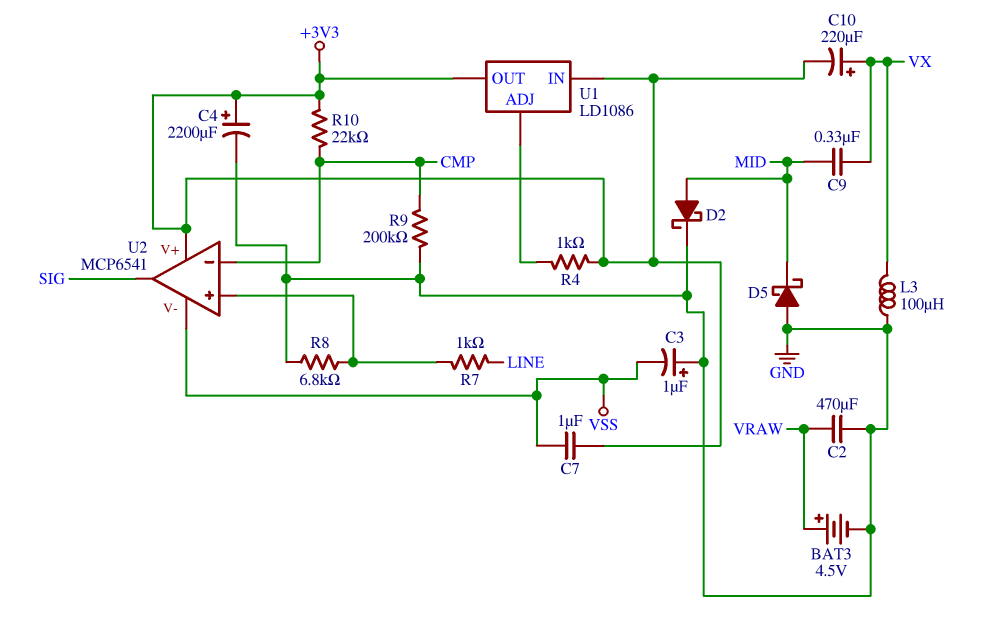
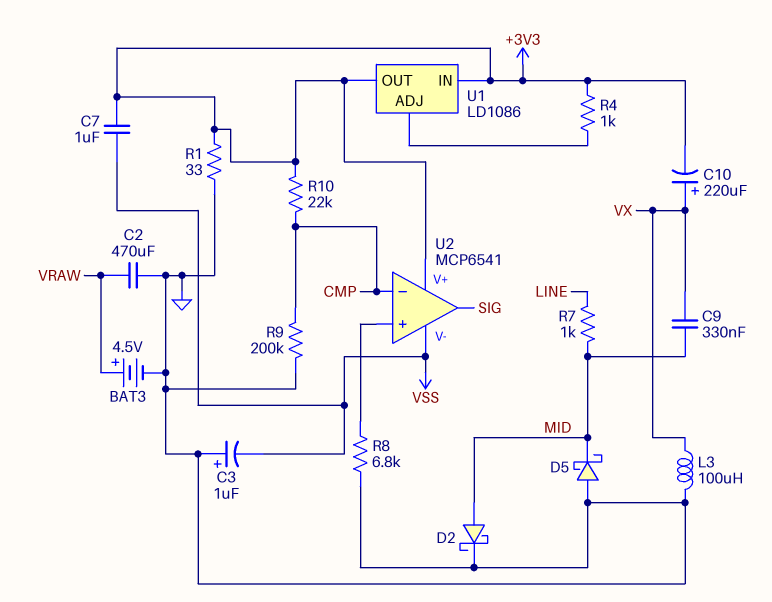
C4: 2200uF (plus +3V3, minus GND) -> none
R1: none -> 33 (+3V3, GND)
R7: 1k (LINE, U2/in+) -> 1k (LINE, MID)

